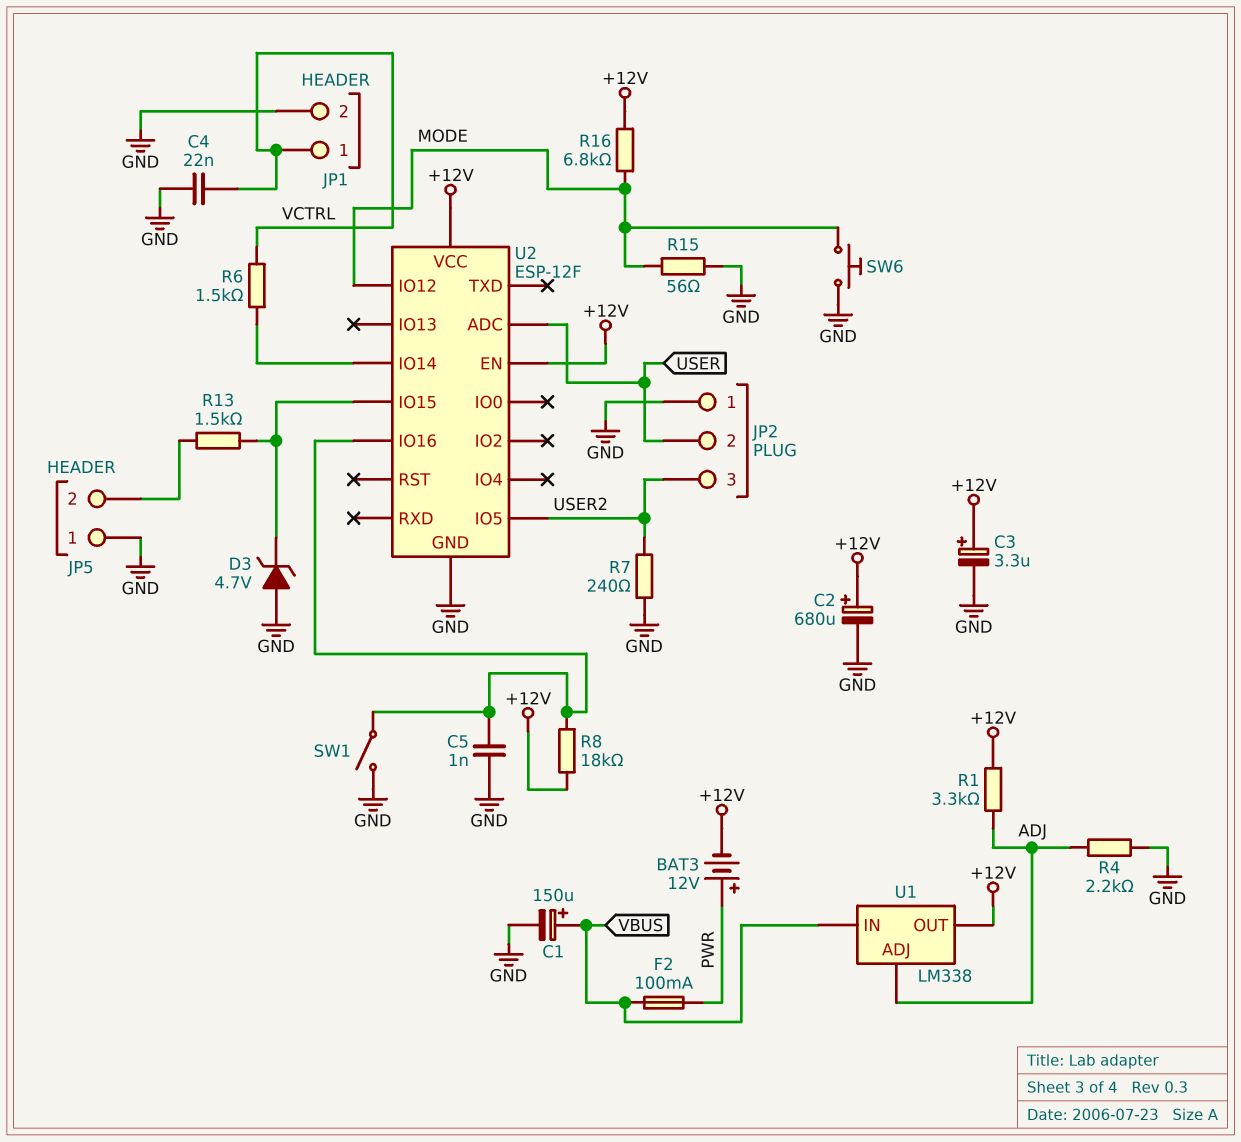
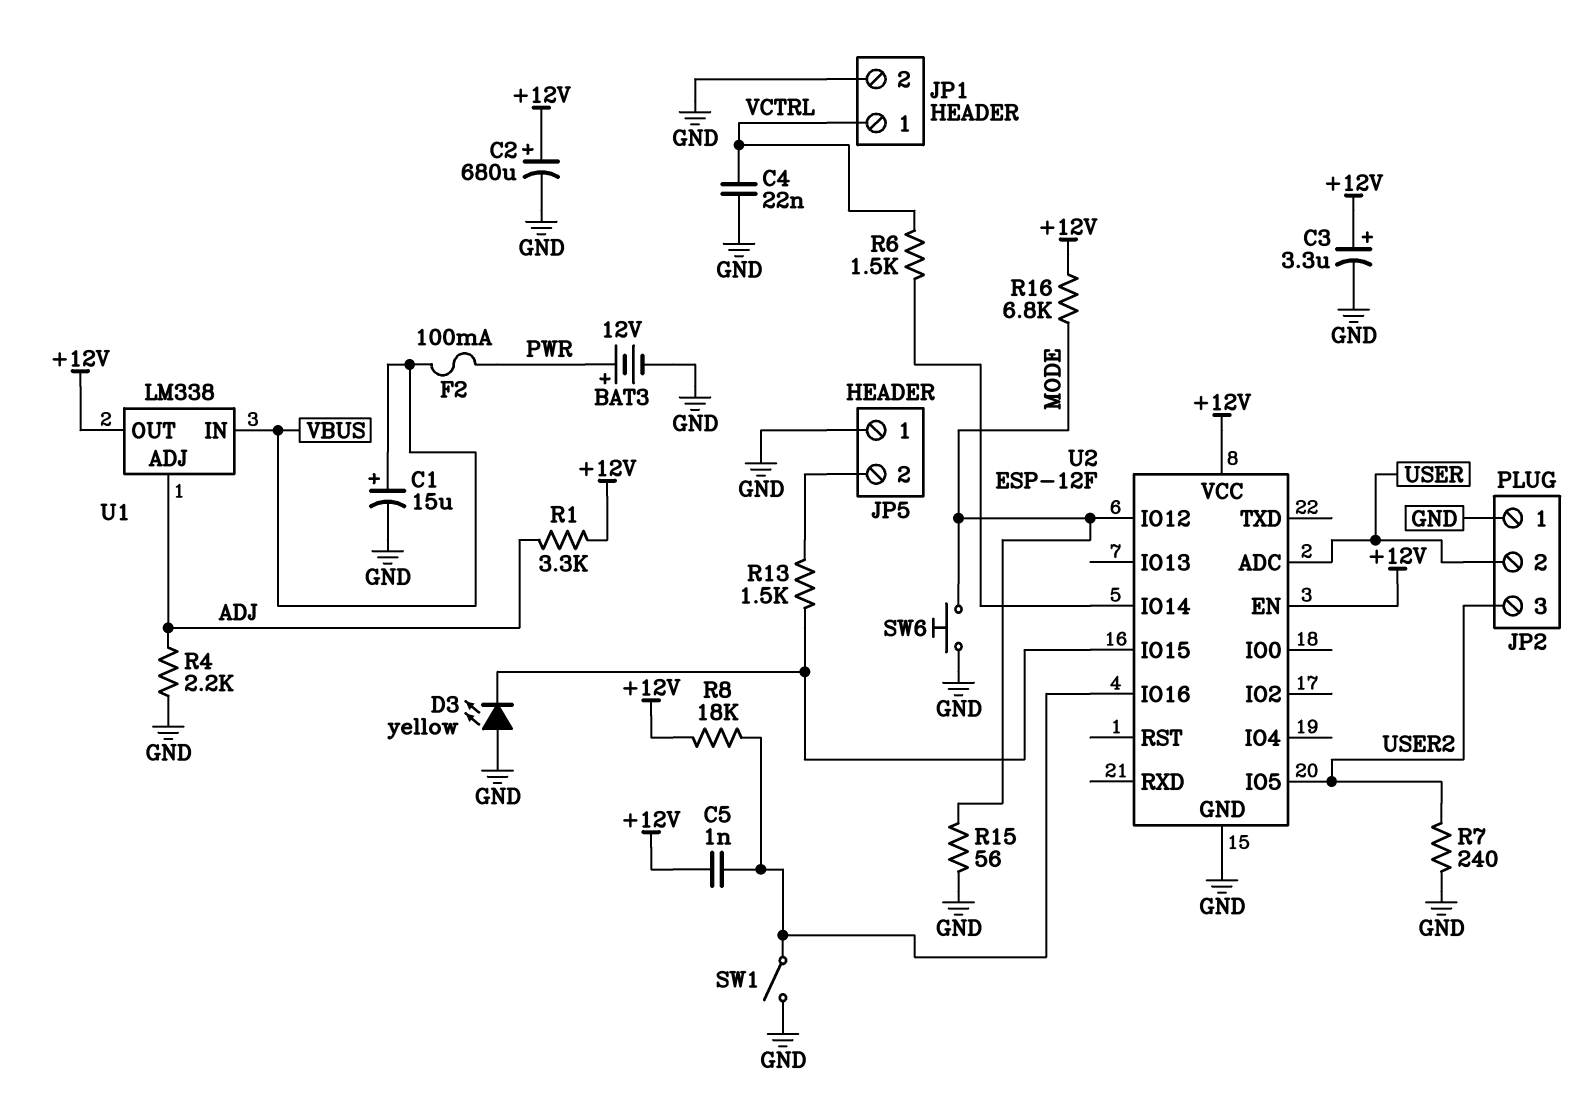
BAT3: 12V (plus PWR, minus +12V) -> 12V (plus PWR, minus GND)
C1: 150uF (plus VBUS, minus GND) -> 15uF (plus VBUS, minus GND)
C5: 1nF (GND, U2/IO16) -> 1nF (+12V, U2/IO16)
D3: zener 4.7V (A GND, K U2/IO15) -> LED yellow (A GND, K U2/IO15)

